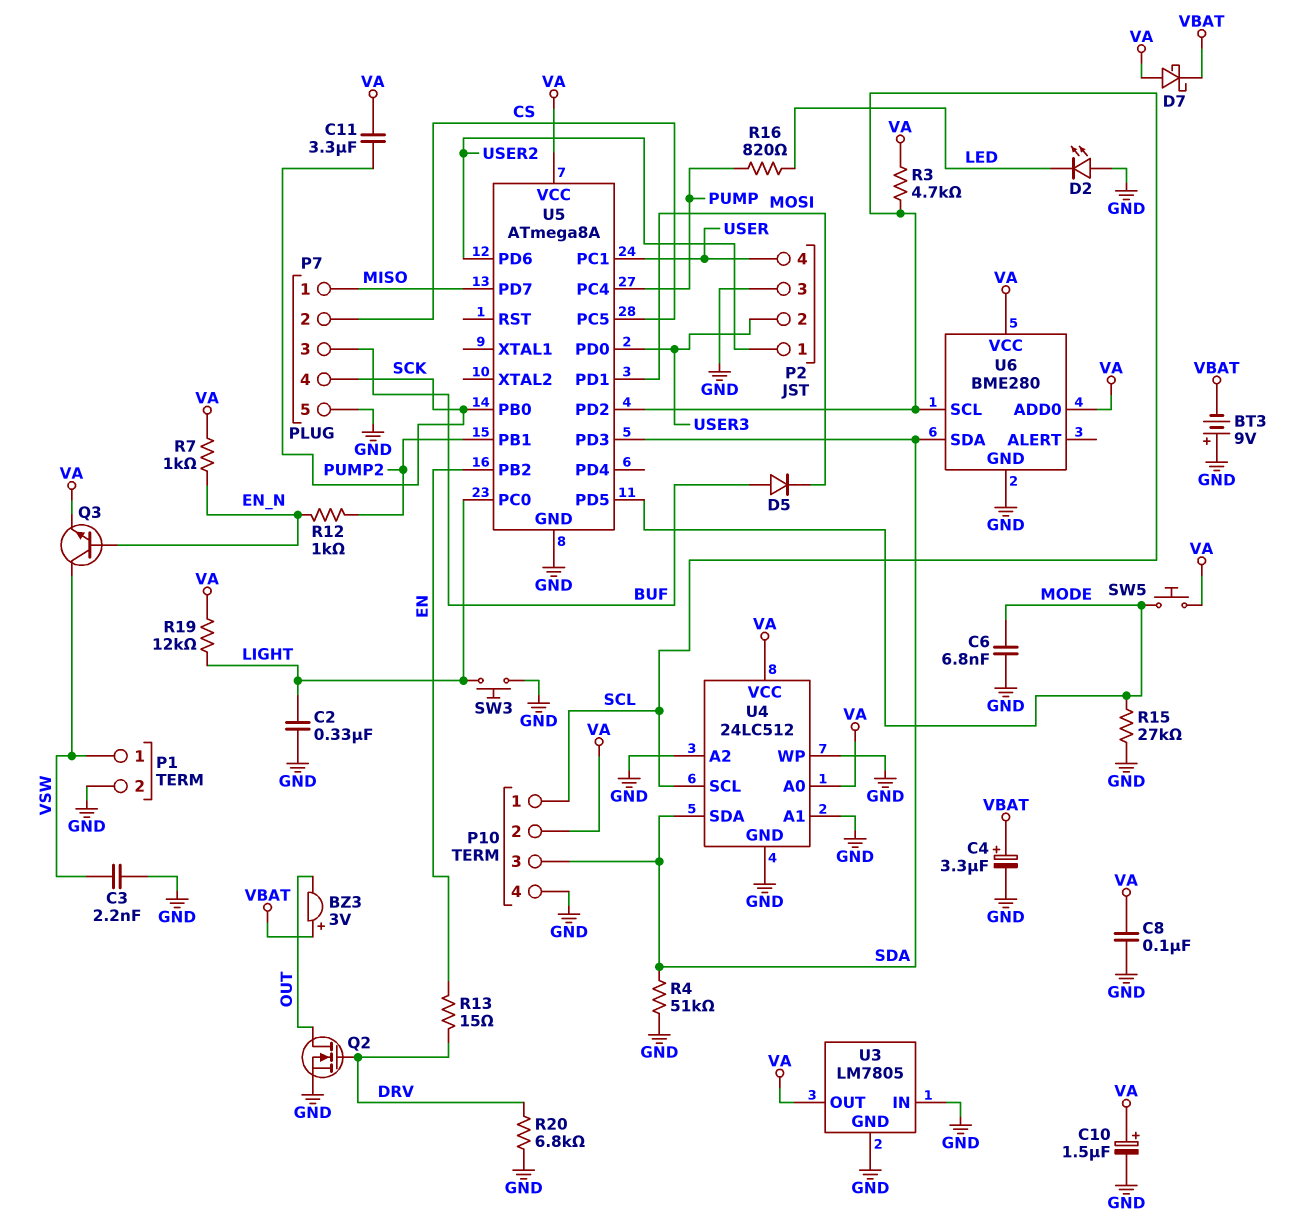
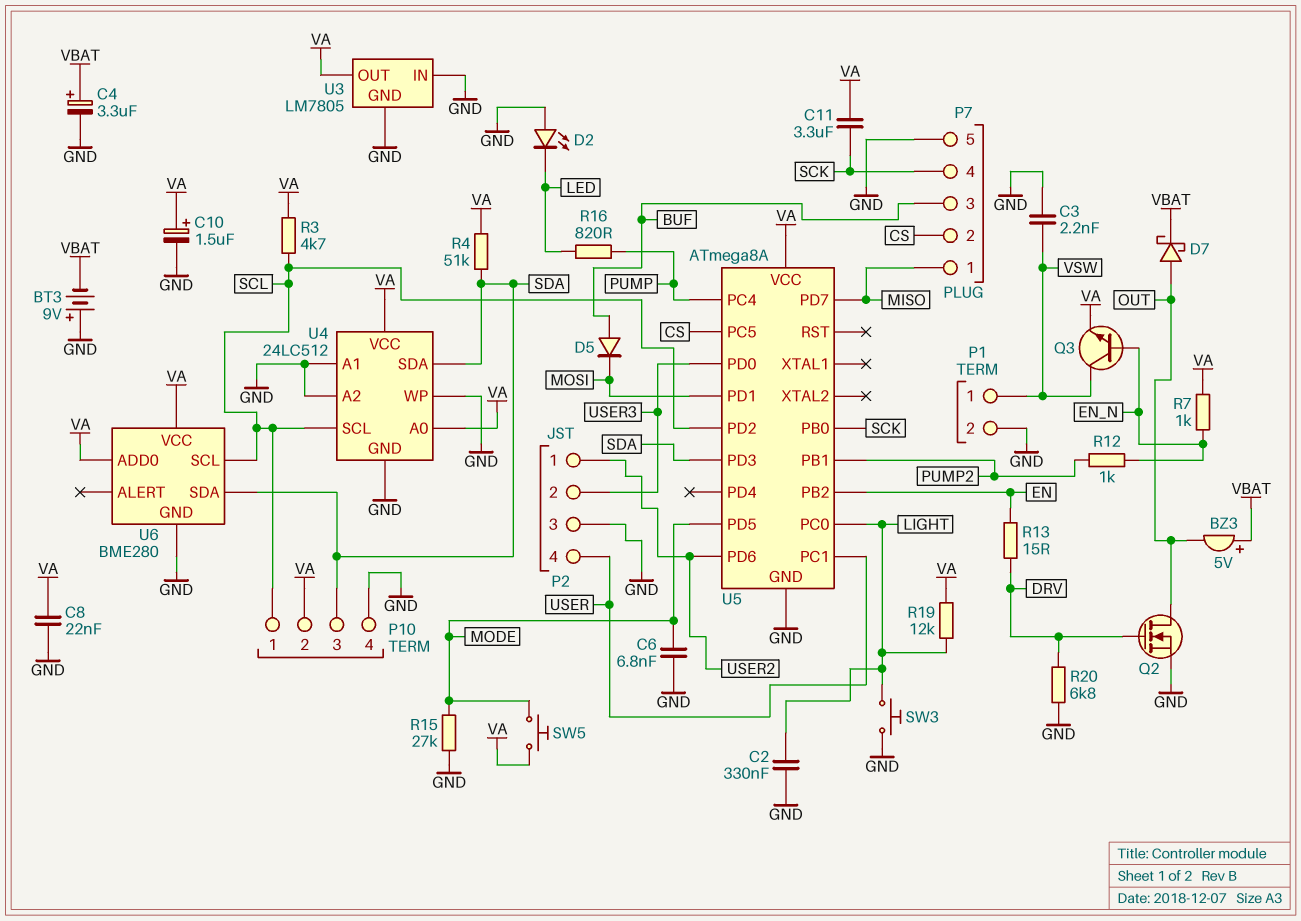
BZ3: buzzer 3V (plus VBAT, minus OUT) -> buzzer 5V (plus VBAT, minus OUT)
C8: 100nF (GND, VA) -> 22nF (GND, VA)
D7: schottky (A VA, K VBAT) -> schottky (A OUT, K VBAT)
R4: 51k (GND, SDA) -> 51k (SDA, VA)

